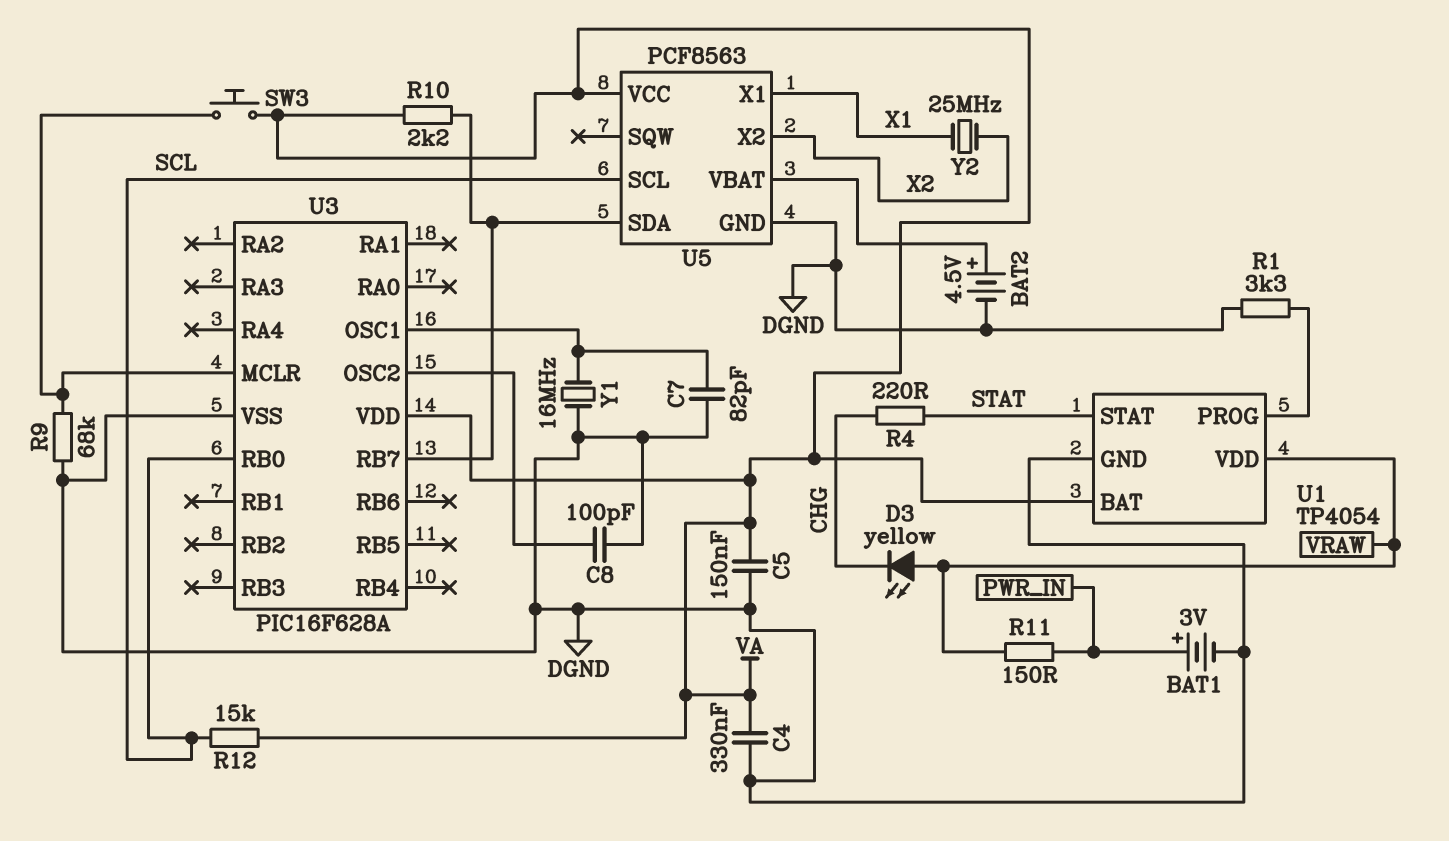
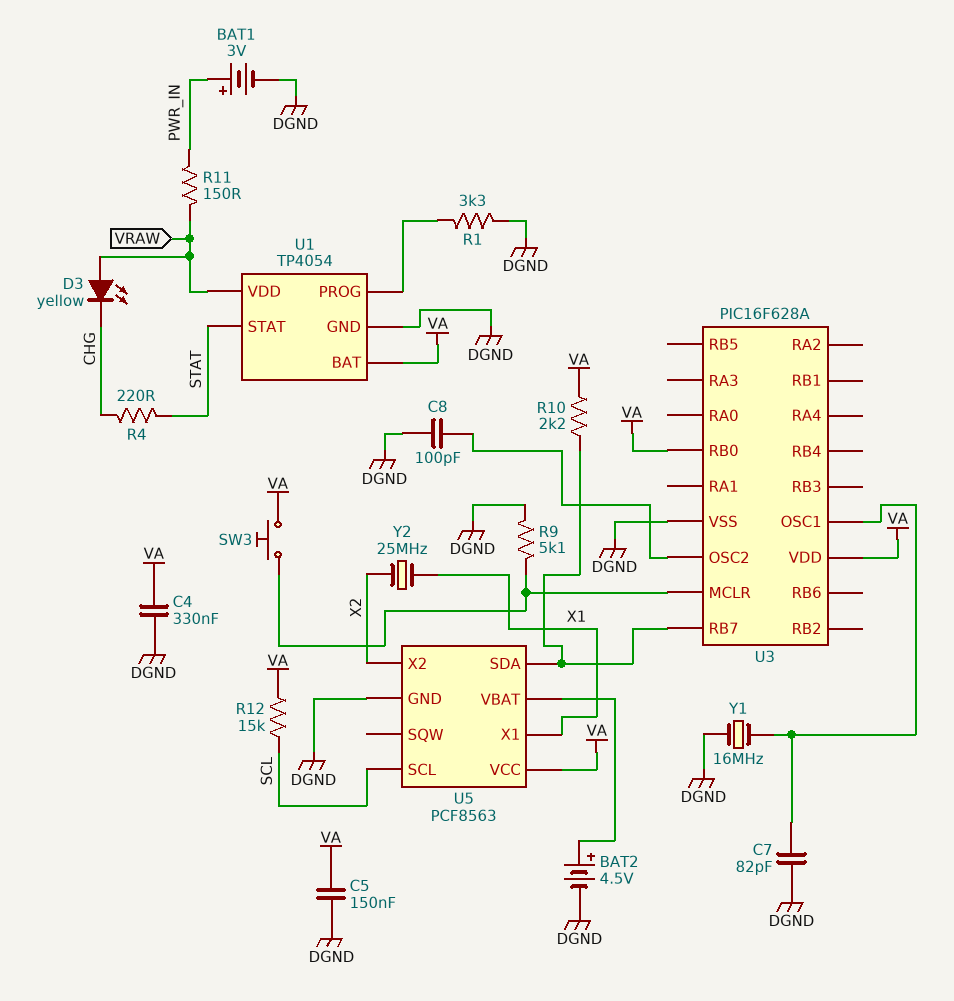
R9: 68k (DGND, U3/MCLR) -> 5.1k (DGND, U3/MCLR)
U3 pin RB0: SCL -> VA

